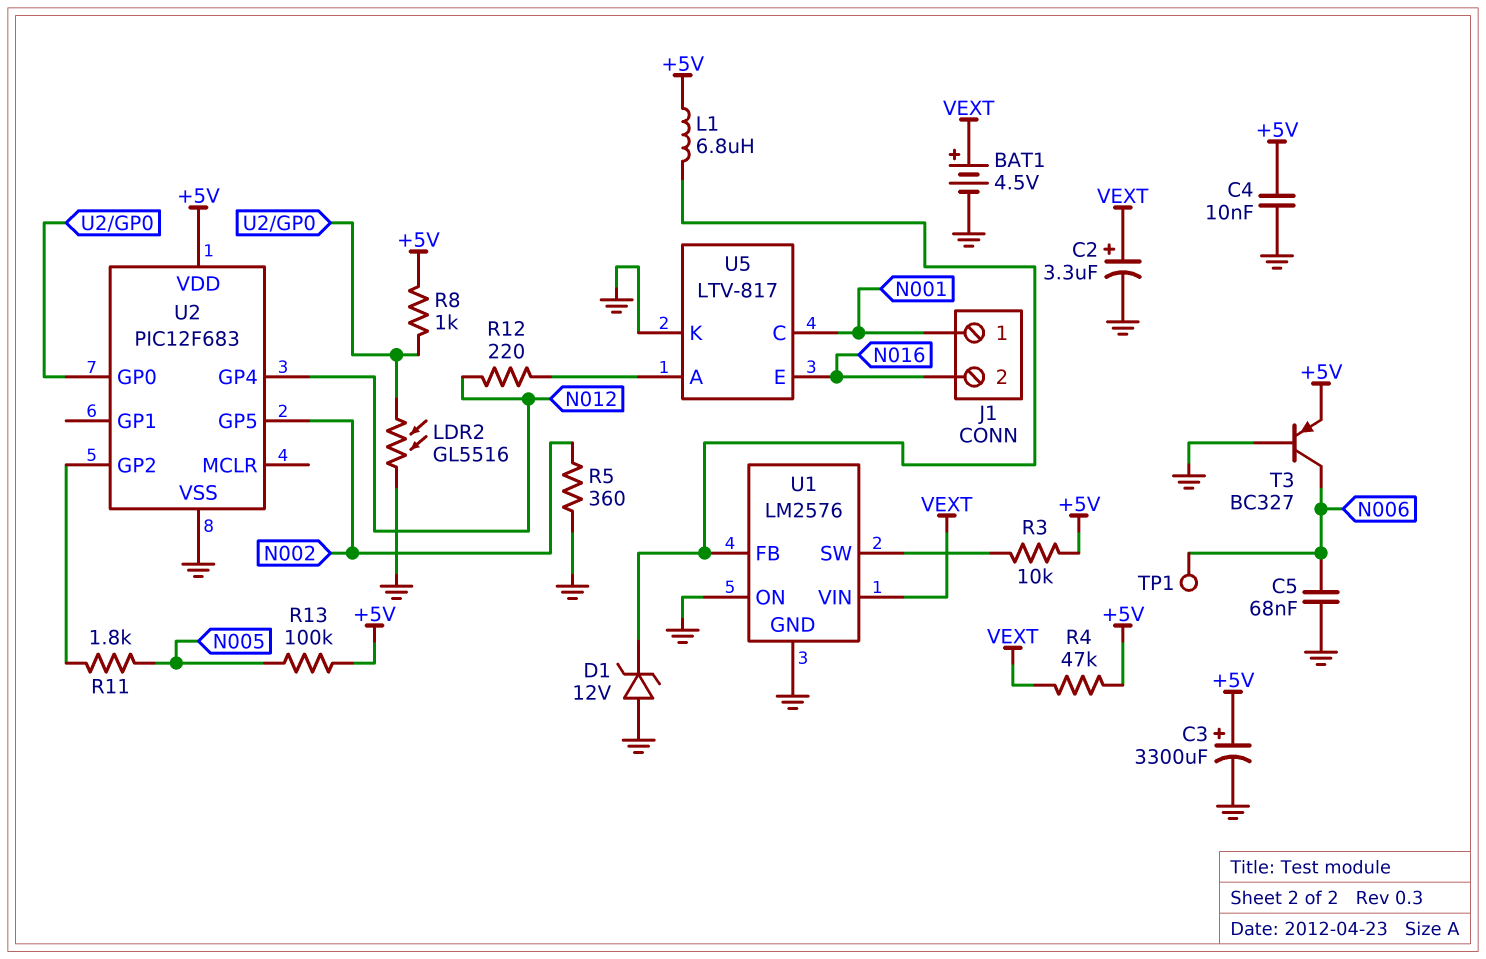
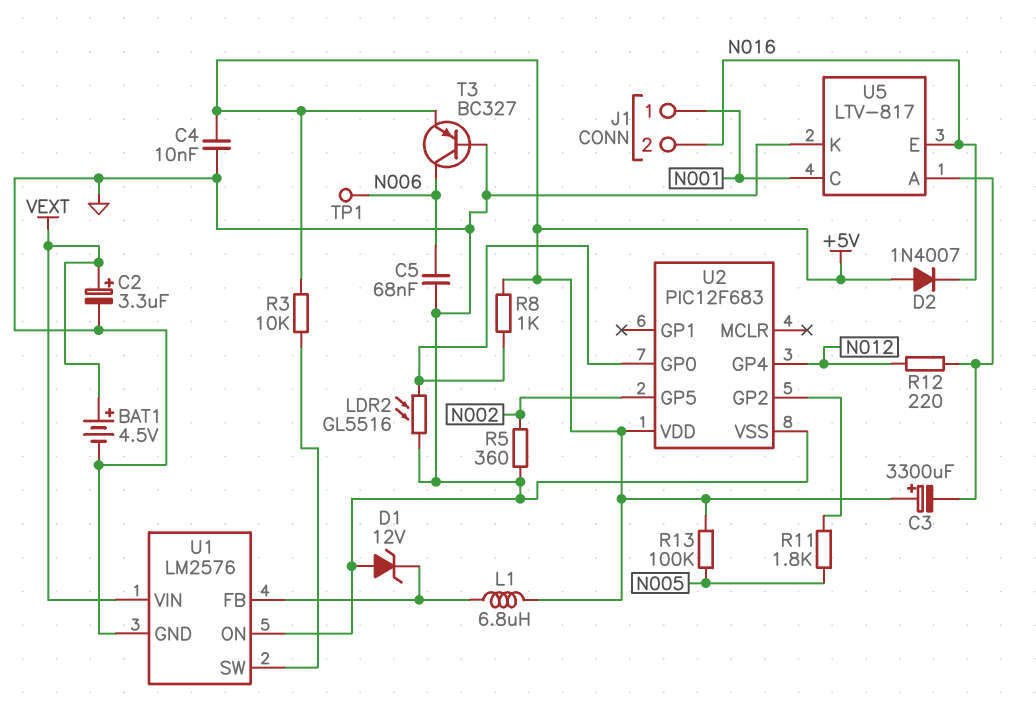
C3: 3300uF (plus +5V, minus GND) -> 3300uF (plus +5V, minus U5/A)
D2: none -> diode 1N4007 (A +5V, K N016)
R4: 47k (+5V, VEXT) -> none

